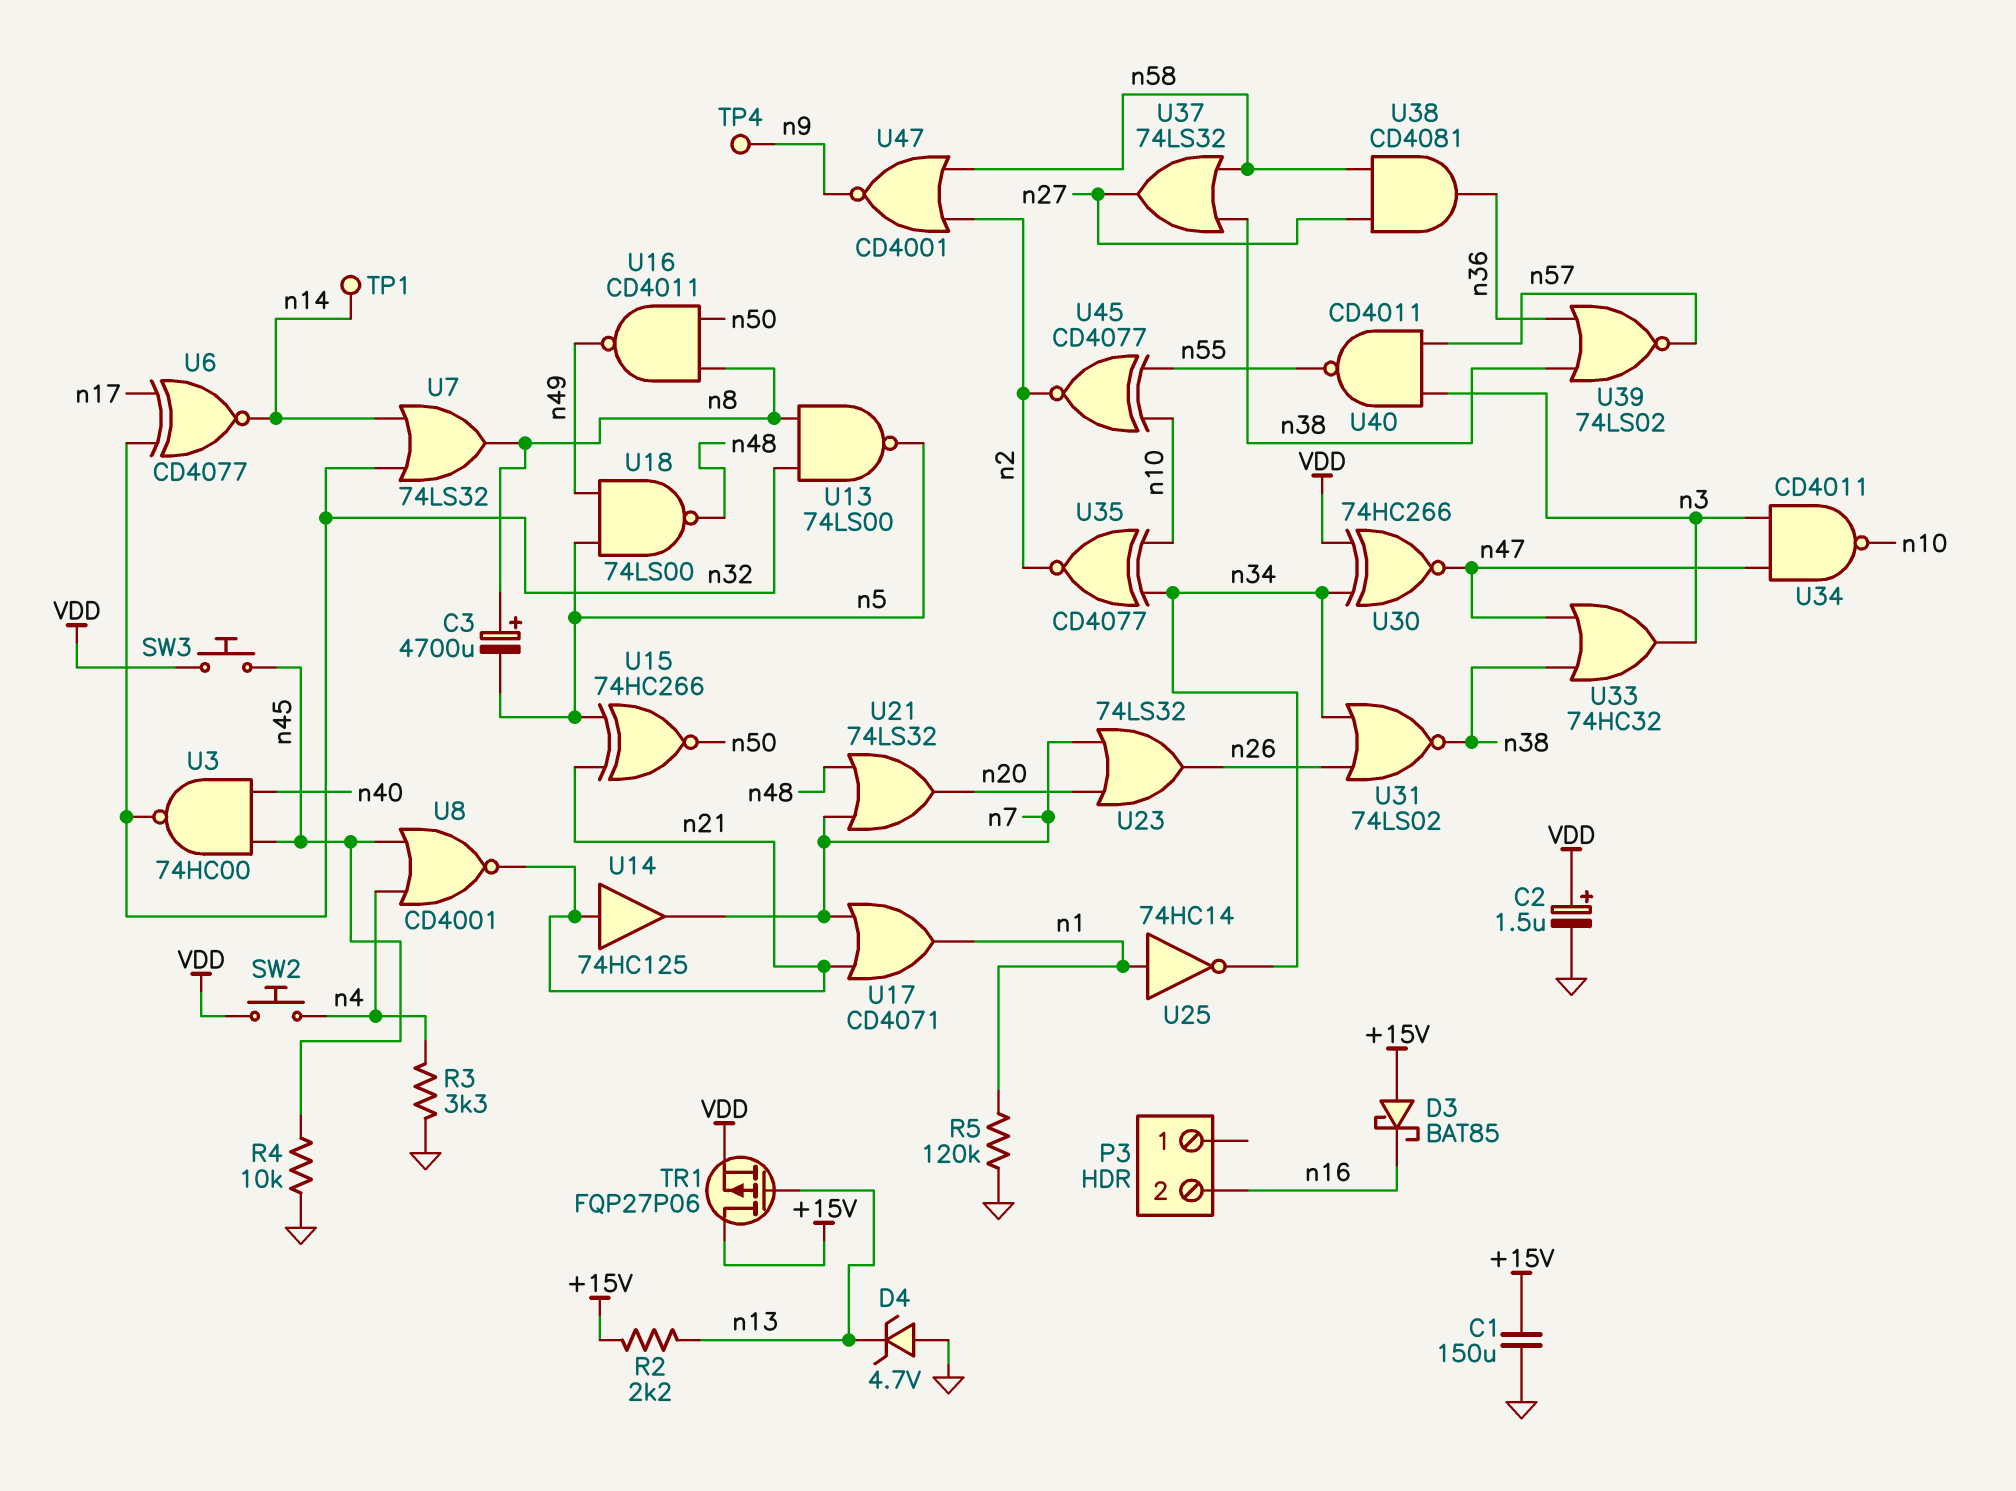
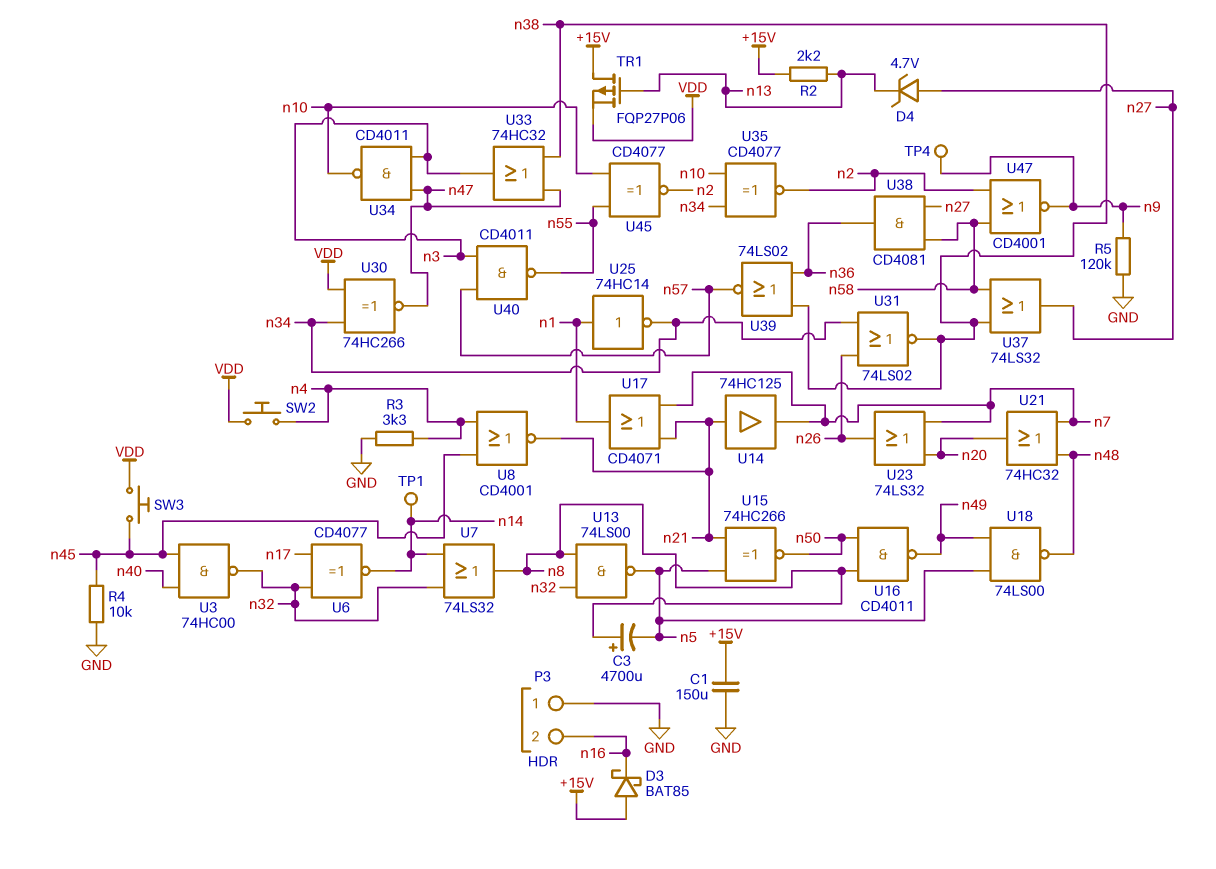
C2: 1.5uF (plus VDD, minus GND) -> none
D4: zener 4.7V (A GND, K n13) -> zener 4.7V (A n27, K n13)
P3 pin 1: none -> GND
R5: 120k (GND, n1) -> 120k (GND, n9)
U21: OR 74LS32 (in n7, in n48, out n20) -> OR 74HC32 (in n7, in n48, out n20)

